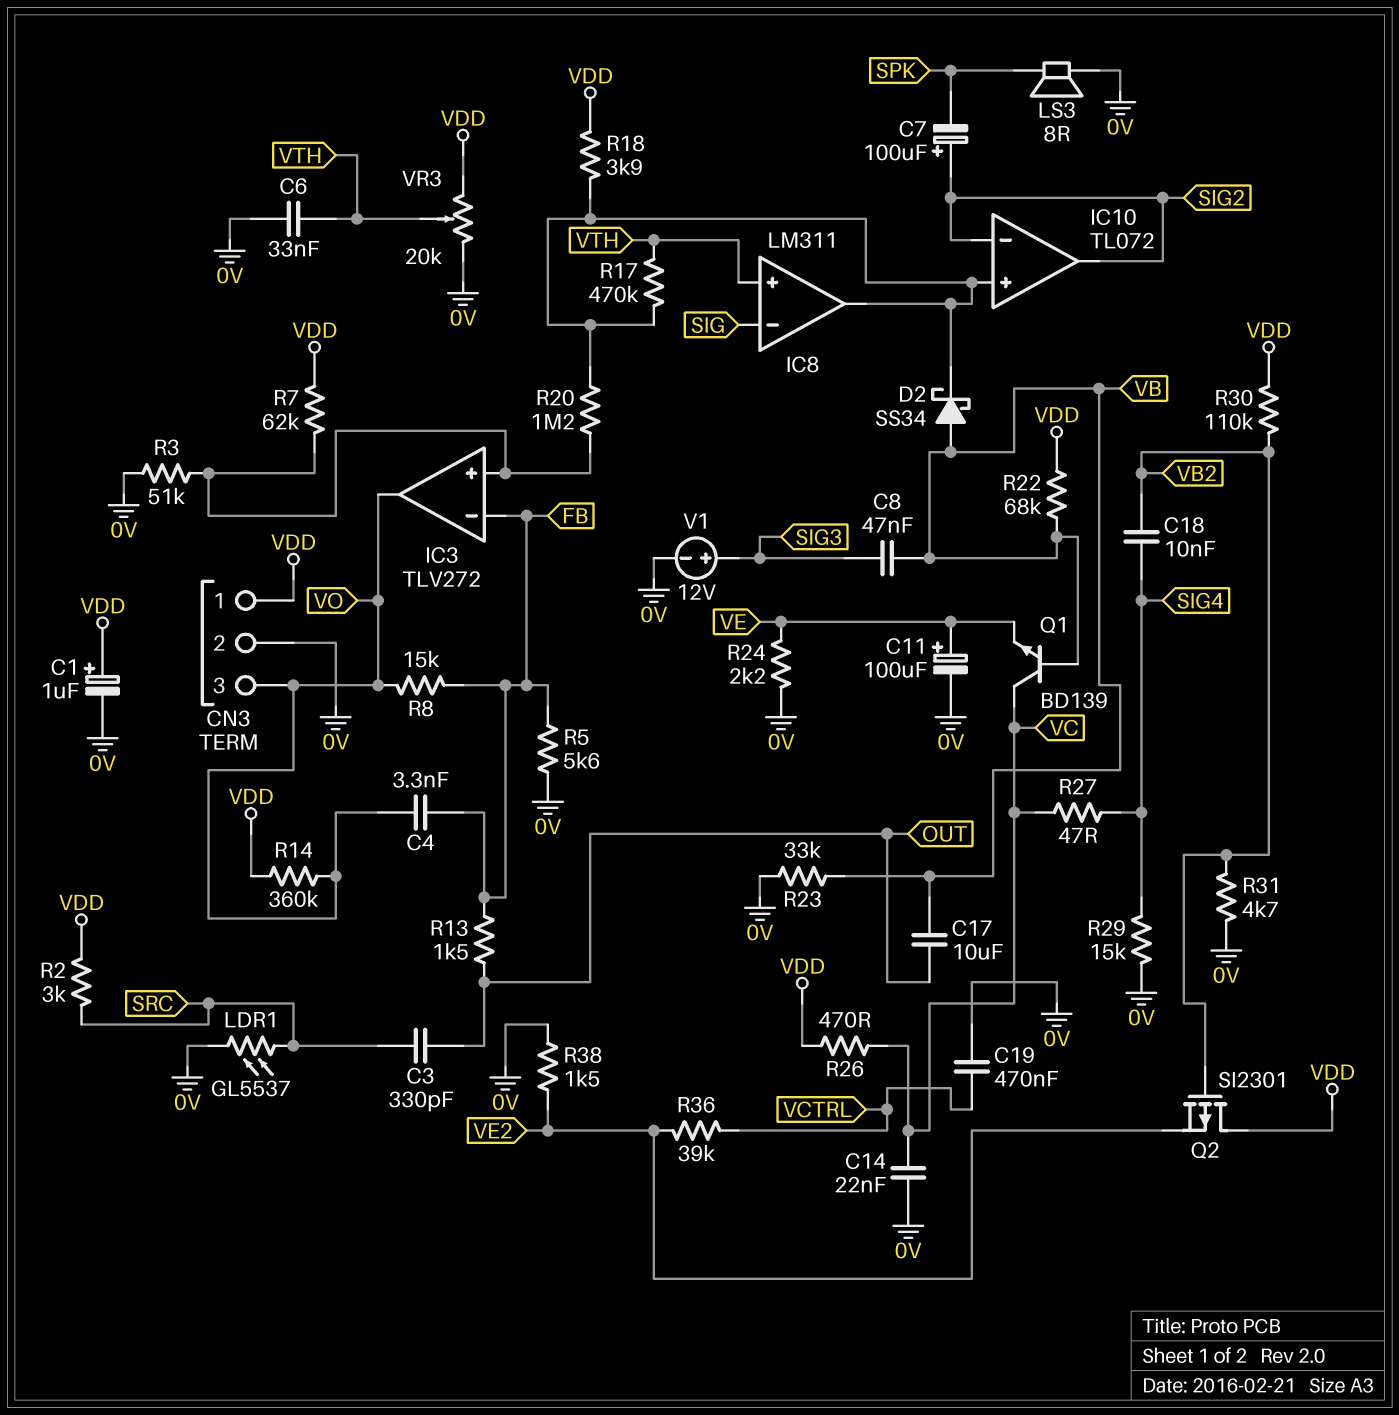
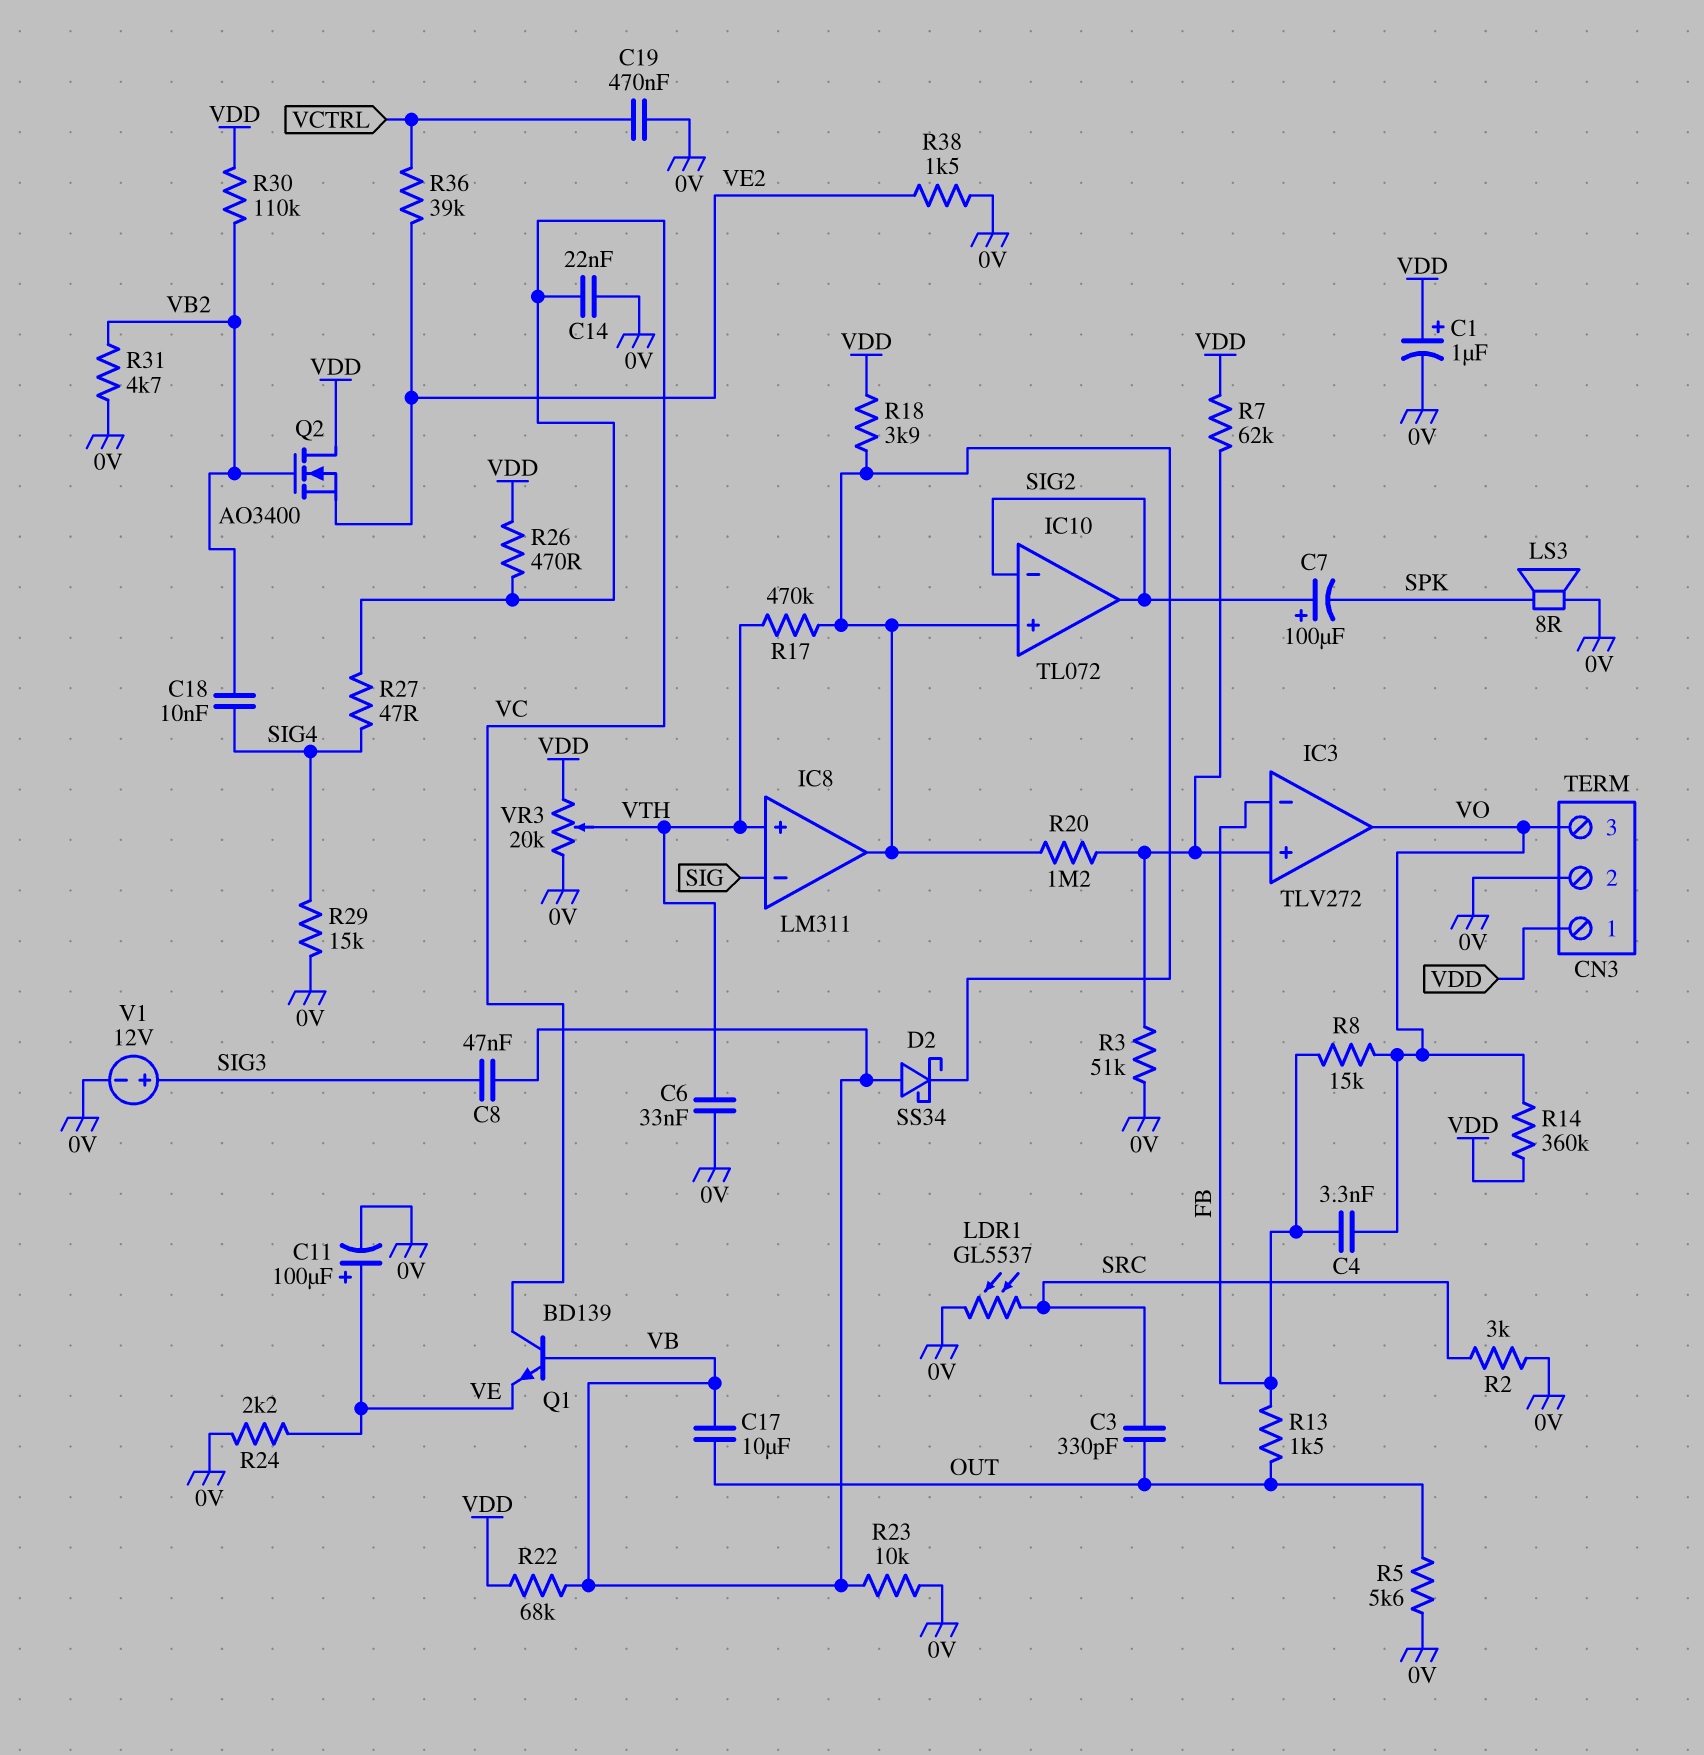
Q2: PMOS SI2301 (G VB2, D VDD, S VE2) -> NMOS AO3400 (G VB2, D VDD, S VE2)
R2: 3k (SRC, VDD) -> 3k (0V, SRC)
R5: 5.6k (0V, FB) -> 5.6k (0V, OUT)
R23: 33k (0V, VB) -> 10k (0V, VB)

